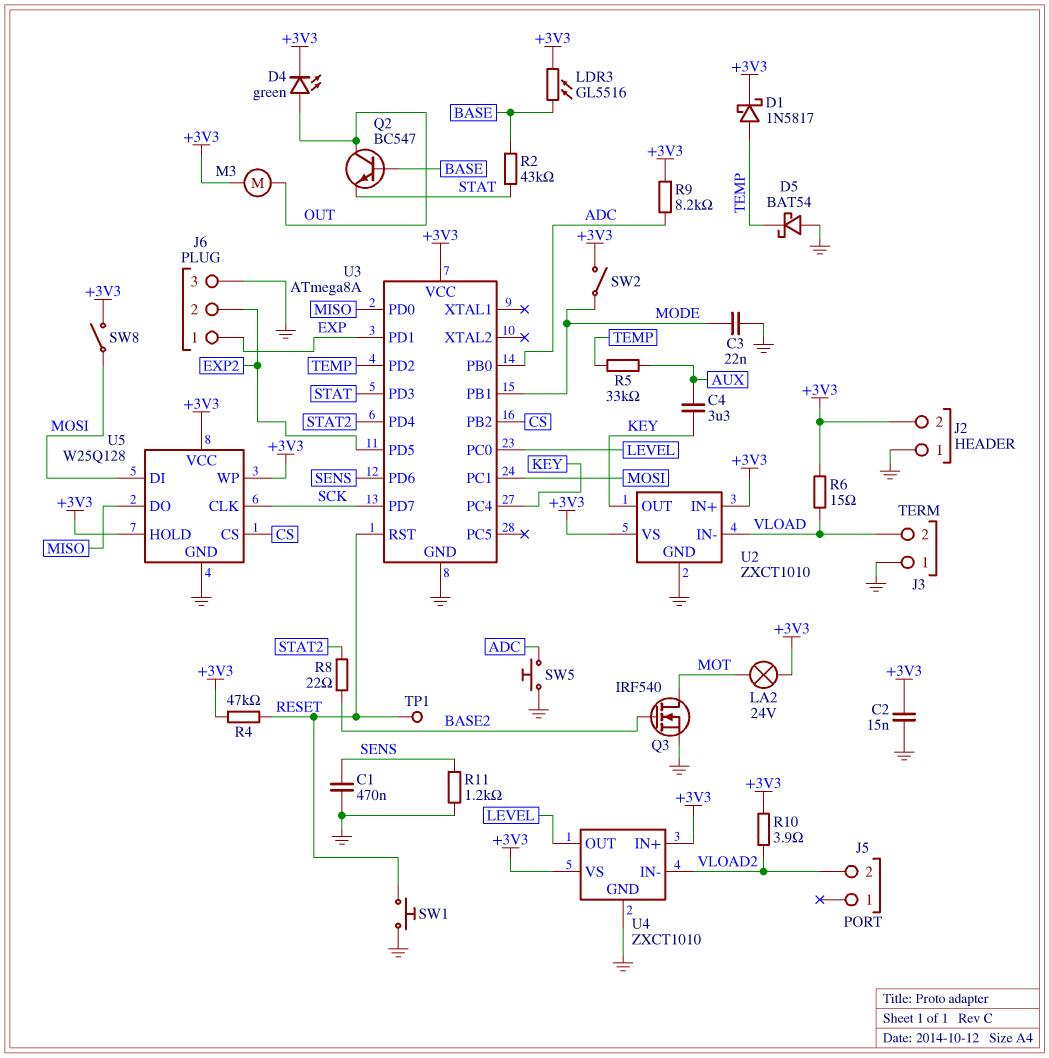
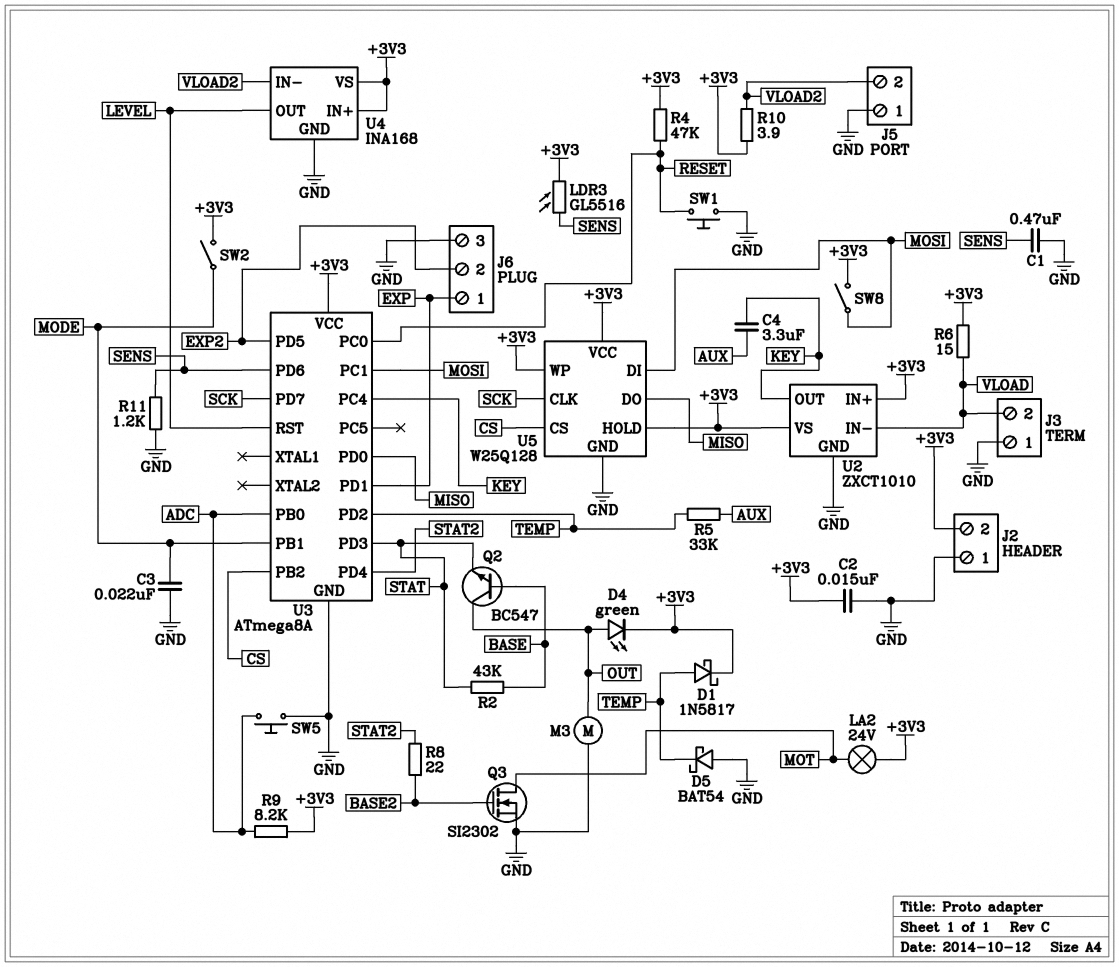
J5 pin 1: none -> GND
LDR3: GL5516 (+3V3, BASE) -> GL5516 (+3V3, SENS)
M3: motor (+3V3, OUT) -> motor (GND, OUT)
Q3: NMOS IRF540 (G BASE2, D MOT, S GND) -> NMOS SI2302 (G BASE2, D MOT, S GND)
TP1: test point (RESET) -> none
U3 pin PC0: LEVEL -> RESET
U3 pin RST: RESET -> LEVEL
U4: ZXCT1010 -> INA168

